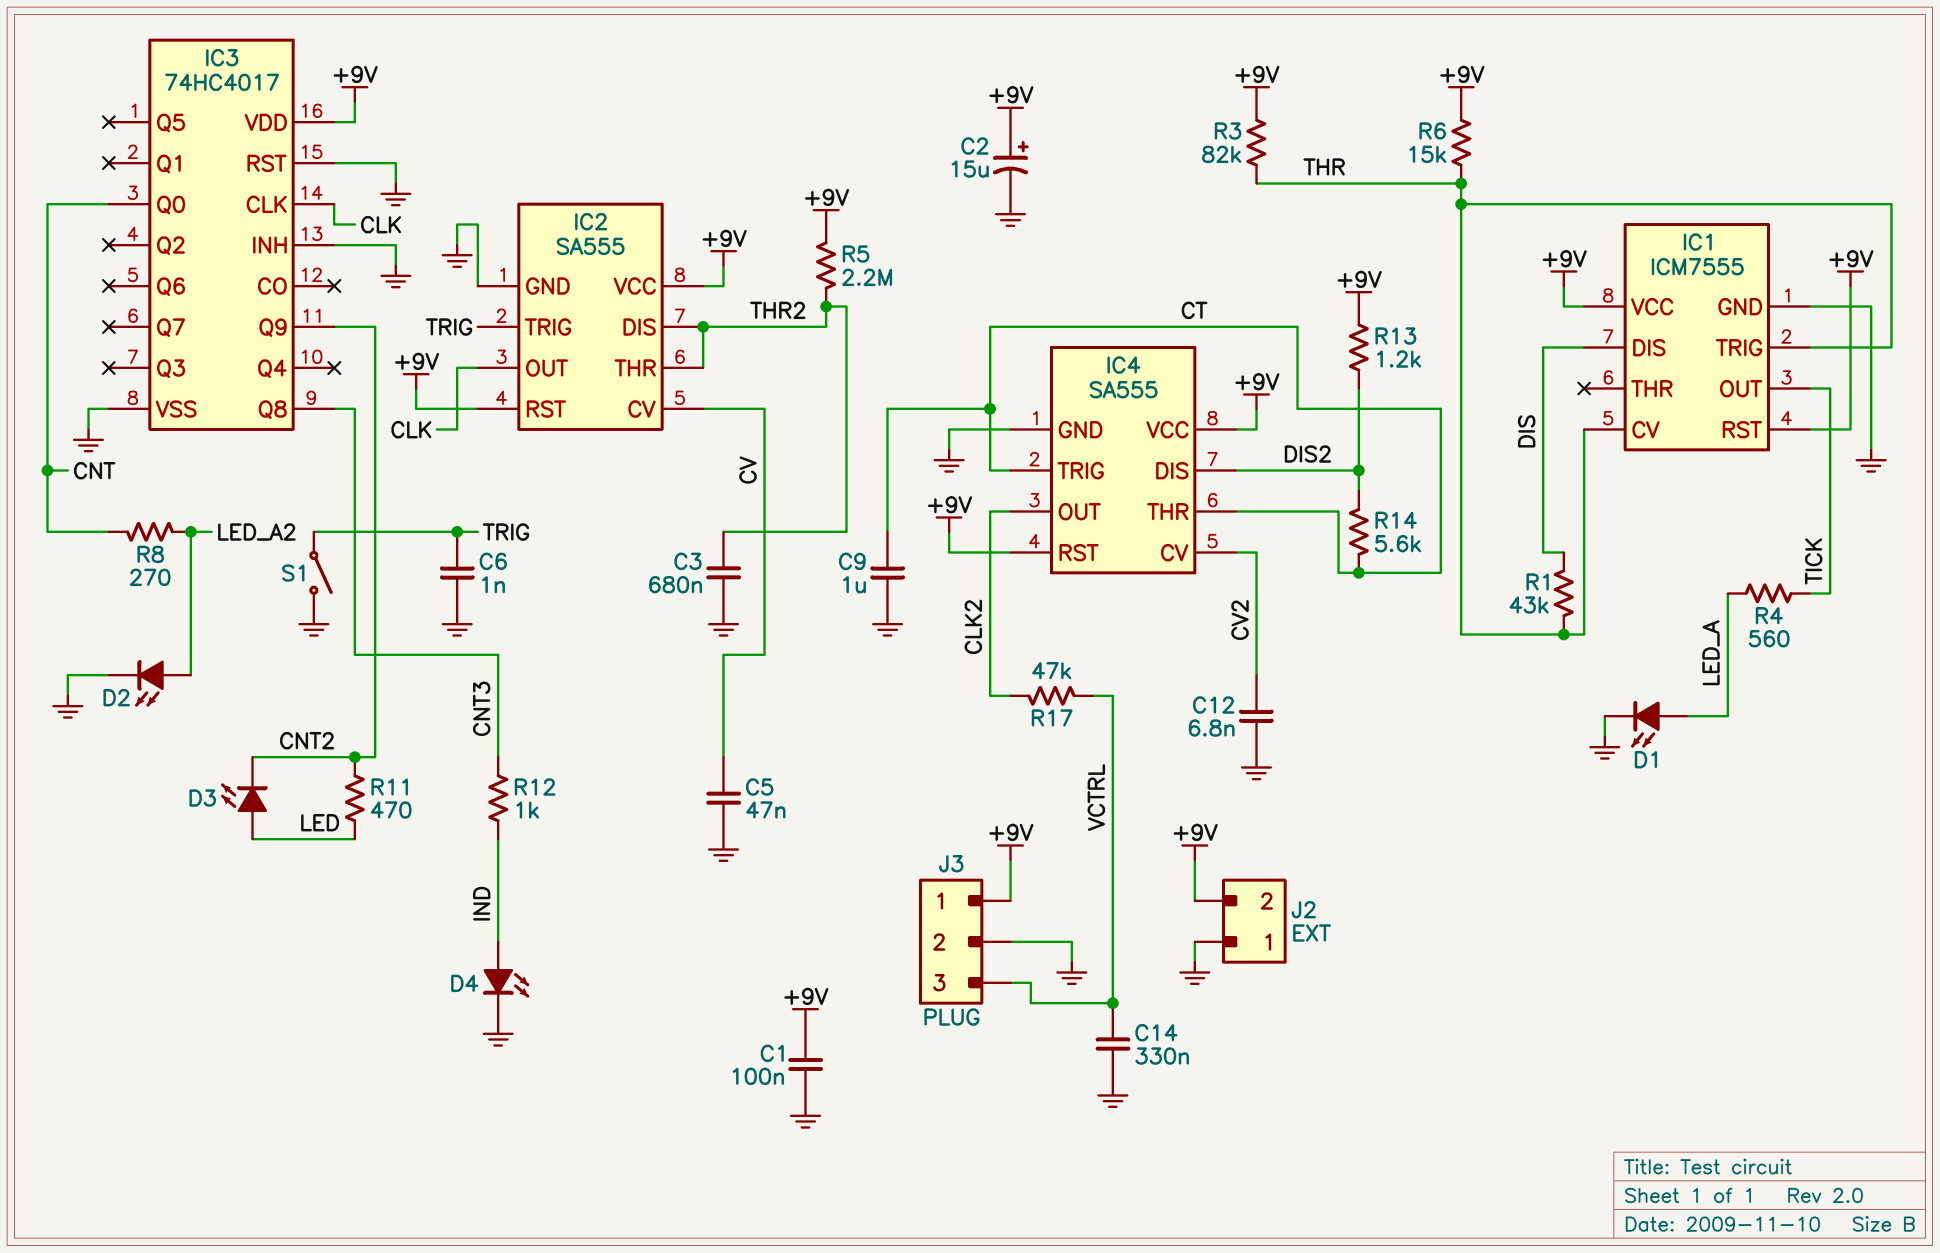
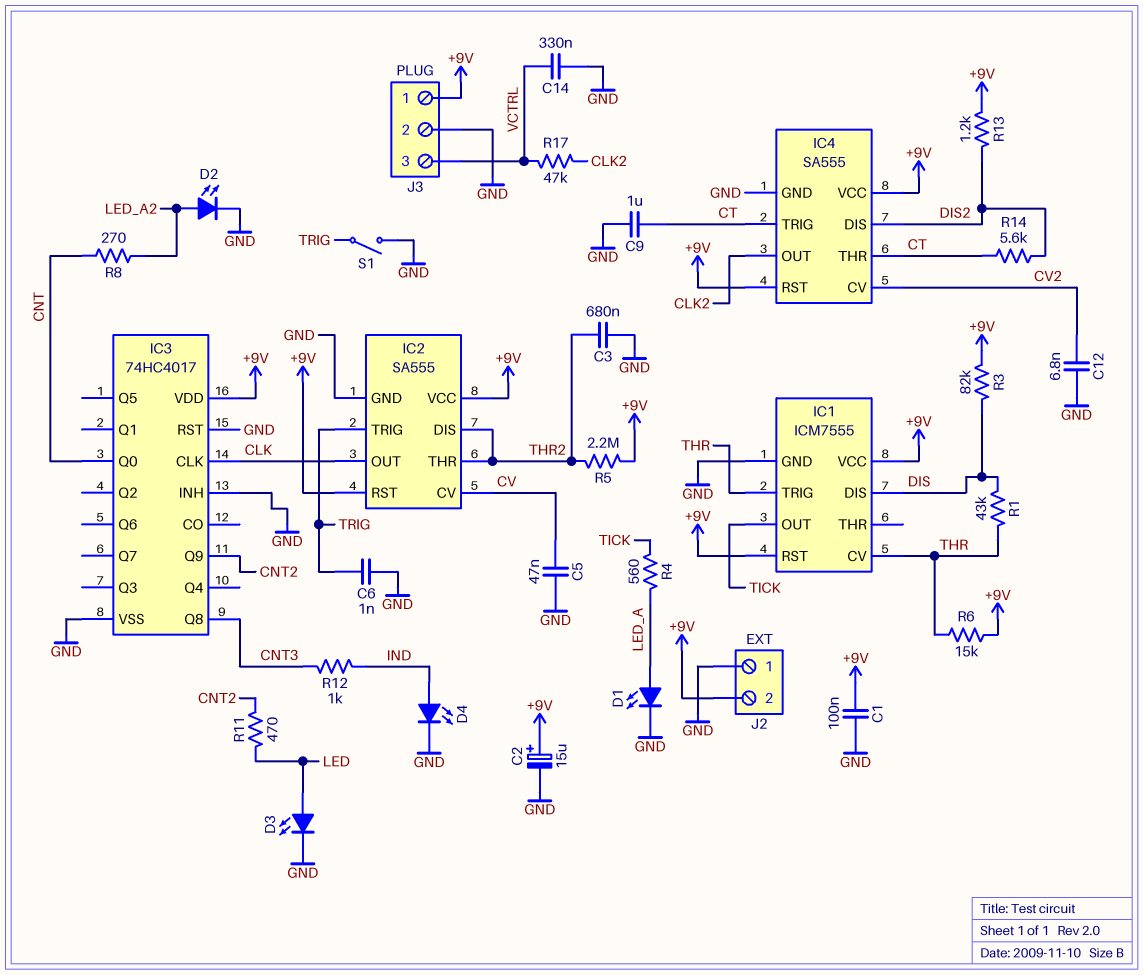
D3: LED (A LED, K CNT2) -> LED (A LED, K GND)
R3: 82k (+9V, THR) -> 82k (+9V, DIS)

